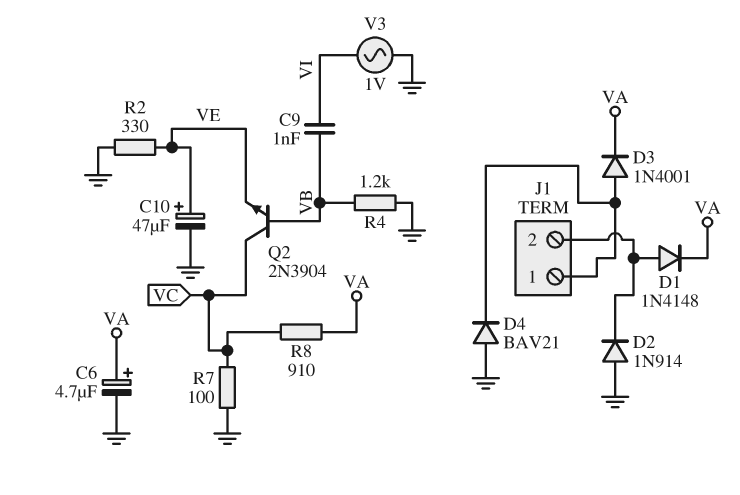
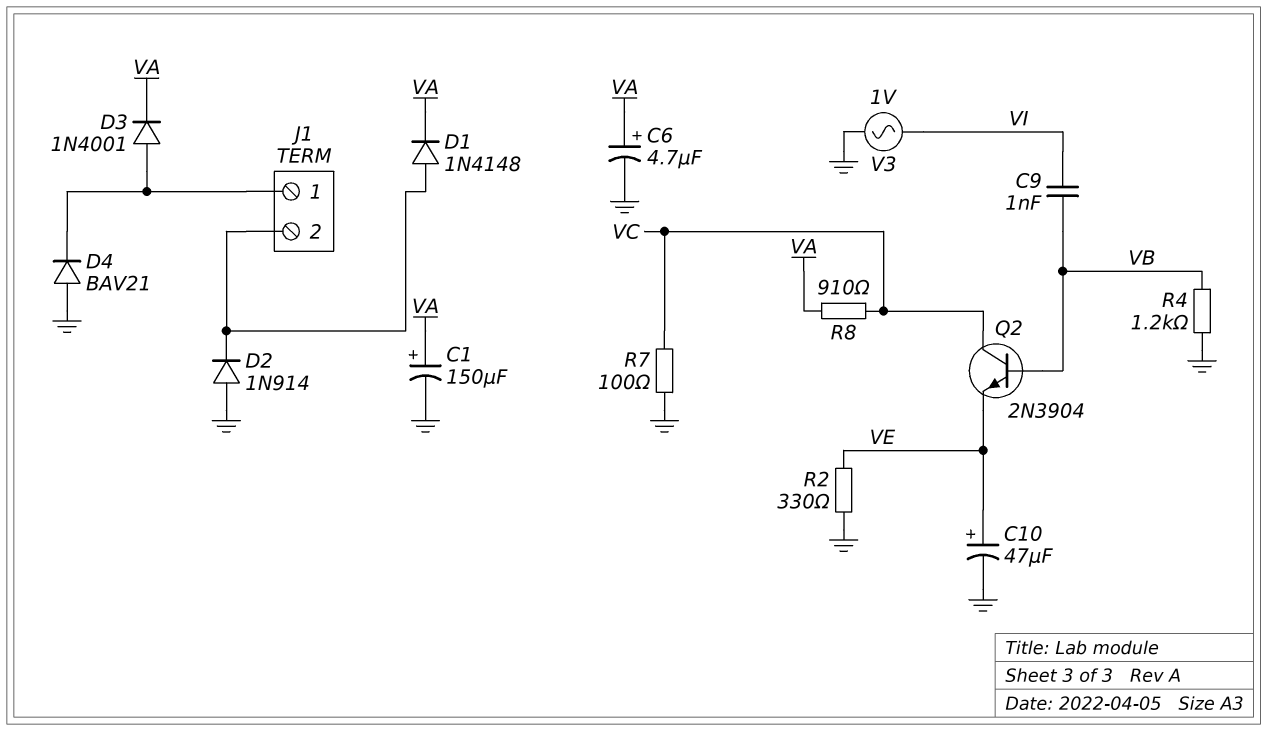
C1: none -> 150uF (plus VA, minus GND)

